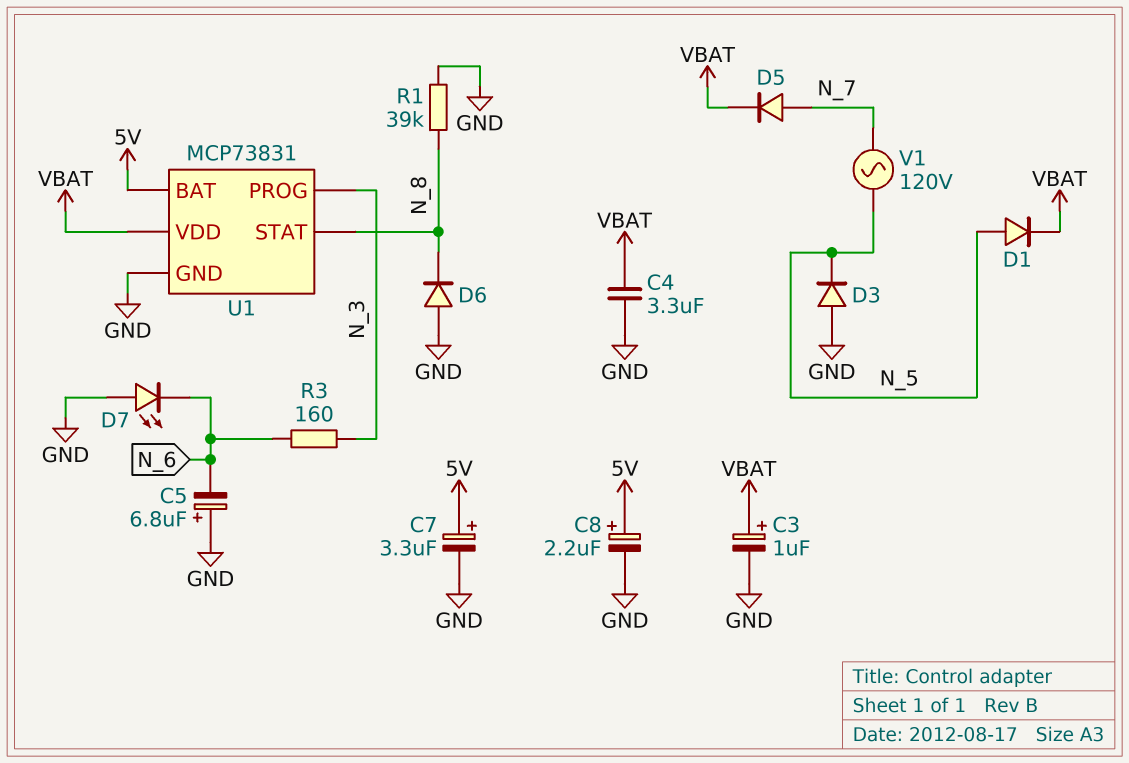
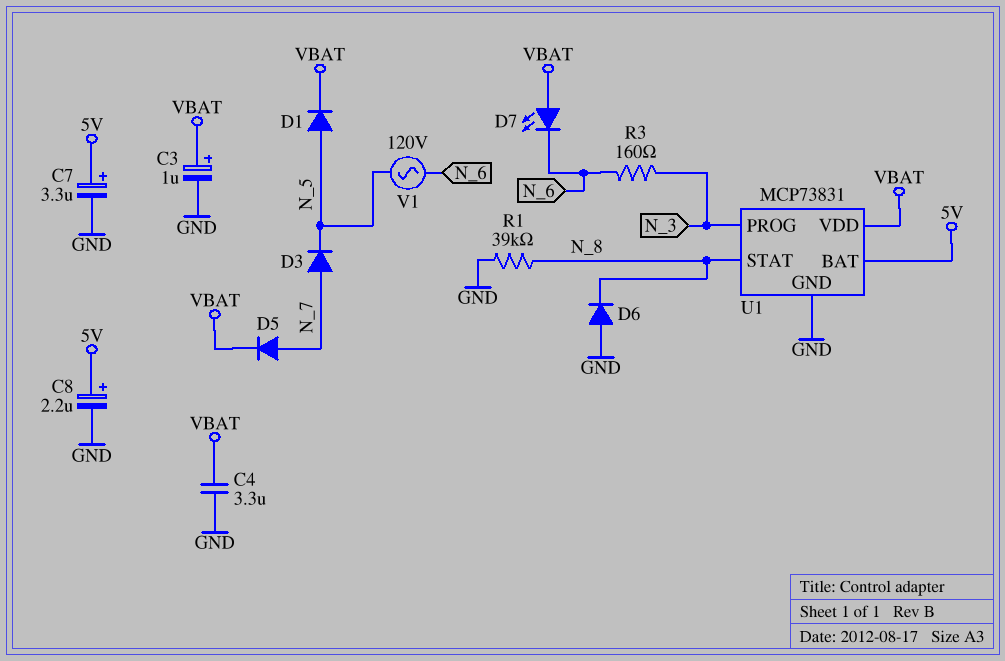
C5: 6.8uF (plus GND, minus N_6) -> none
D3: diode (A GND, K N_5) -> diode (A N_7, K N_5)
D7: LED (A GND, K N_6) -> LED (A VBAT, K N_6)
V1: AC 120V (N_5, N_7) -> AC 120V (N_5, N_6)

